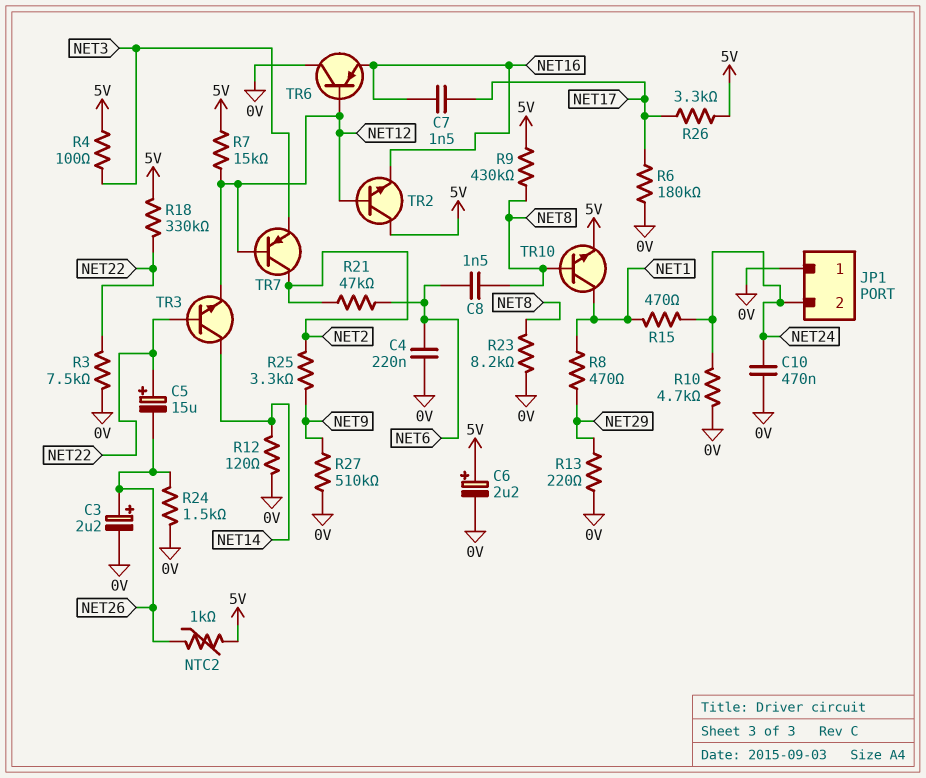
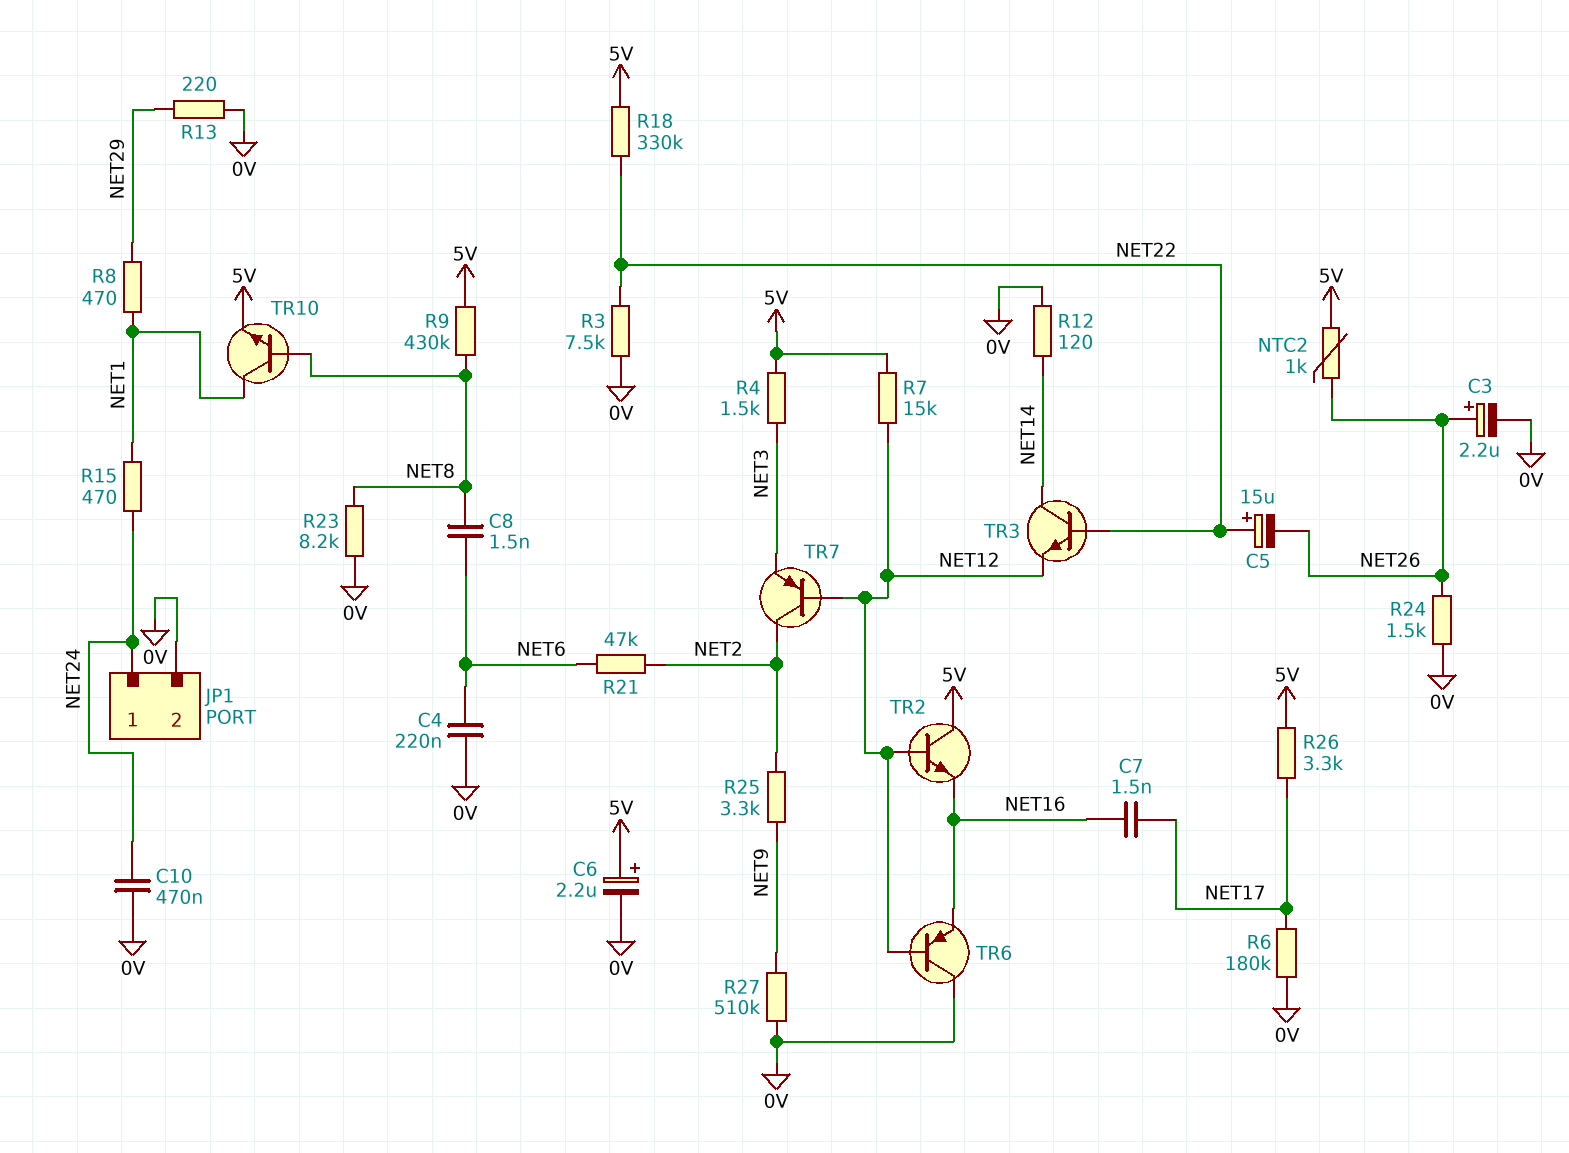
JP1 pin 1: 0V -> NET24
JP1 pin 2: NET24 -> 0V
R4: 100 (5V, NET3) -> 1.5k (5V, NET3)
R10: 4.7k (0V, NET24) -> none

